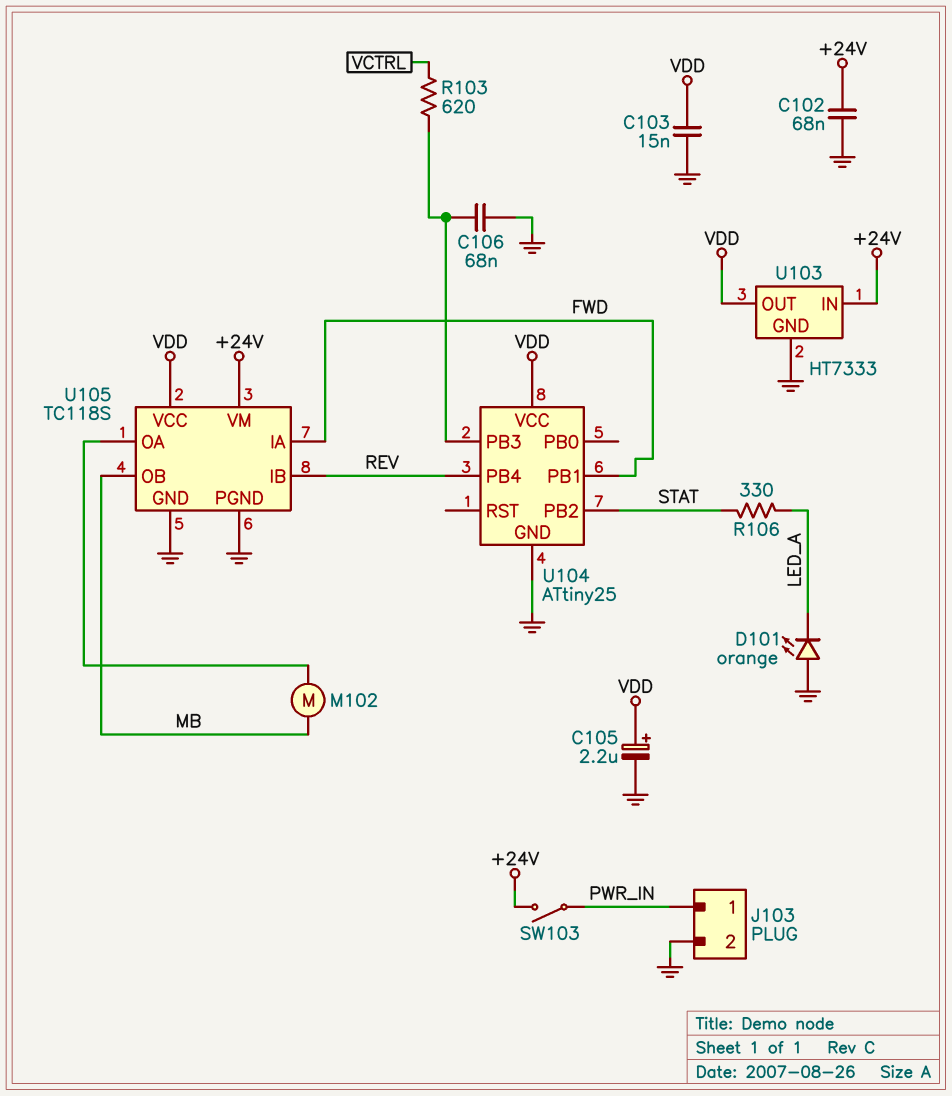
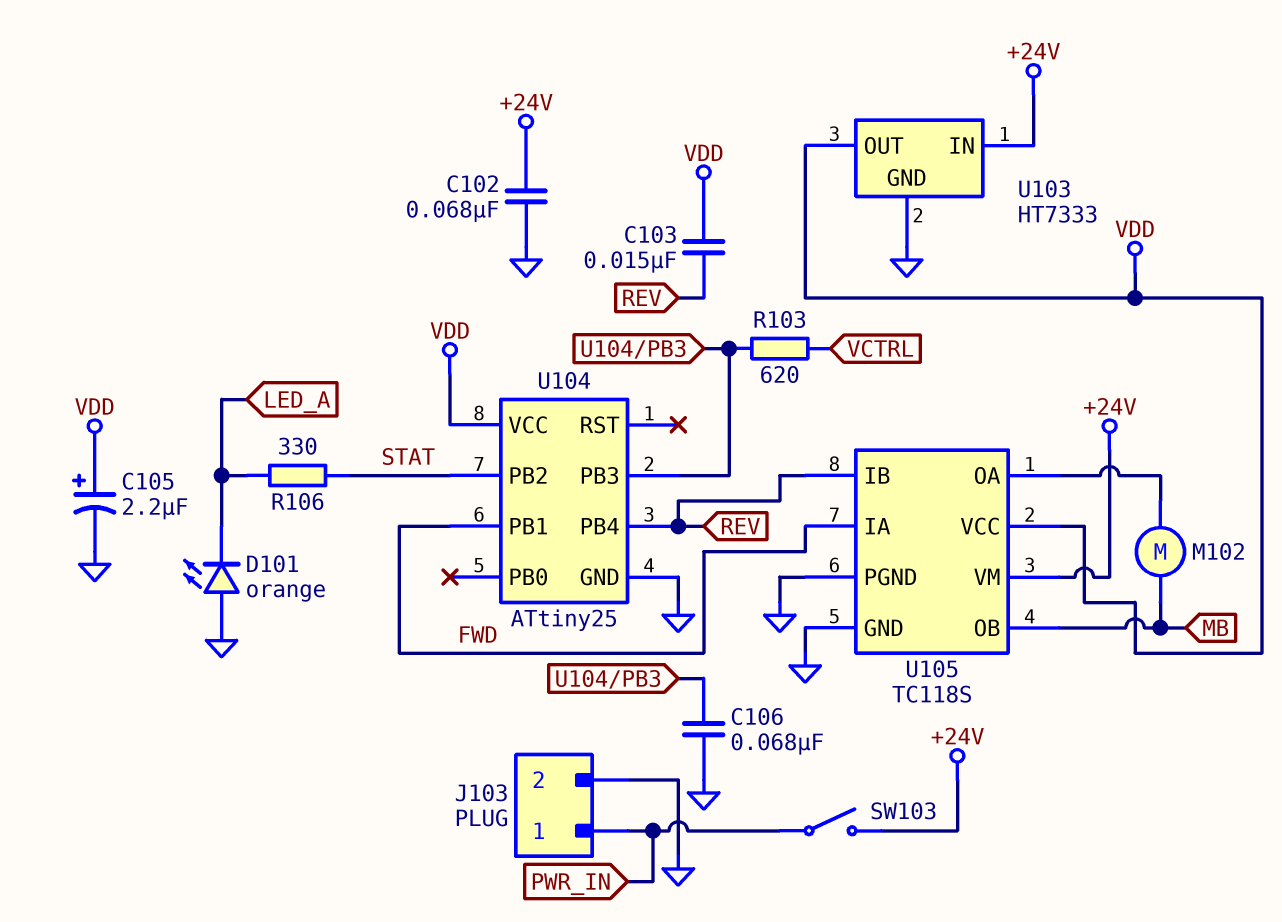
C103: 15nF (GND, VDD) -> 15nF (REV, VDD)

